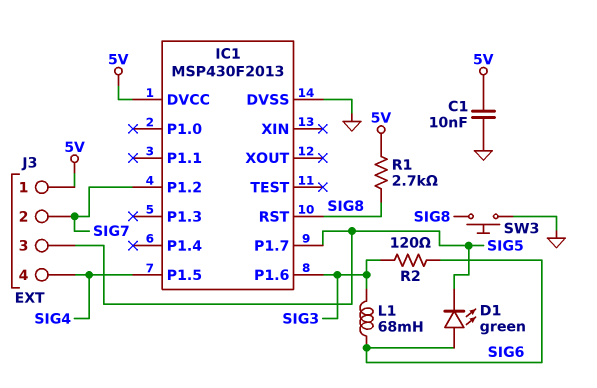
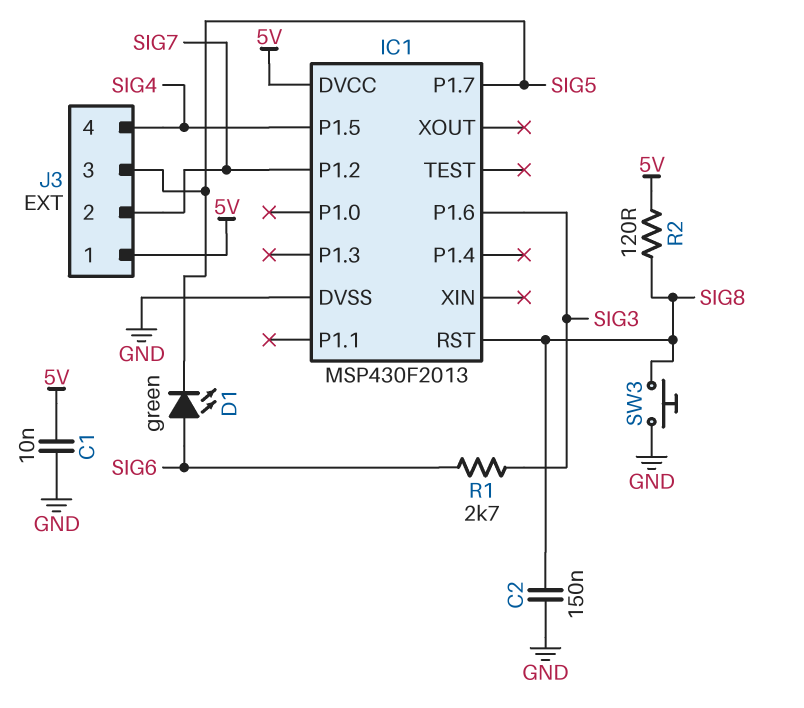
C2: none -> 150nF (GND, SIG8)
L1: 68mH (SIG3, SIG6) -> none
R1: 2.7k (5V, SIG8) -> 2.7k (SIG3, SIG6)
R2: 120 (SIG3, SIG6) -> 120 (5V, SIG8)

